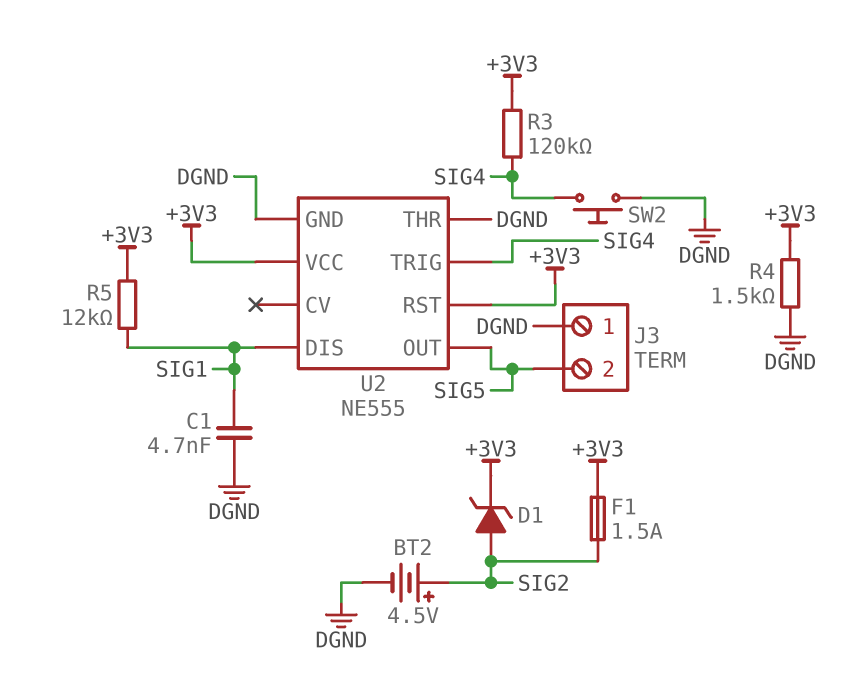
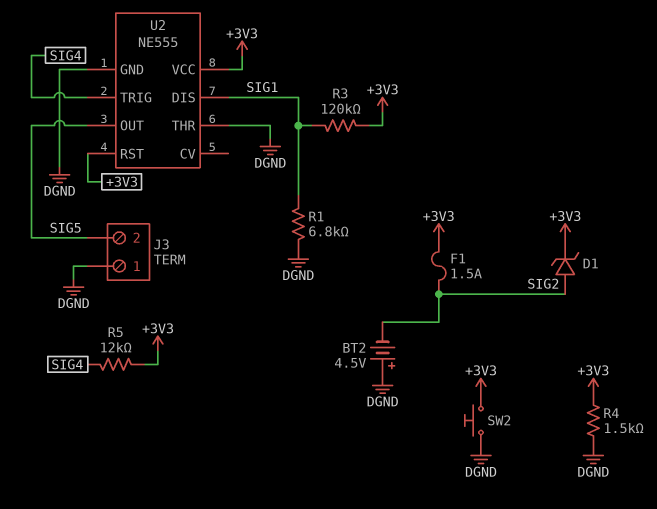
BT2: 4.5V (plus SIG2, minus DGND) -> 4.5V (plus DGND, minus SIG2)
C1: 4.7nF (DGND, SIG1) -> none
R1: none -> 6.8k (DGND, SIG1)
R3: 120k (+3V3, SIG4) -> 120k (+3V3, SIG1)
R5: 12k (+3V3, SIG1) -> 12k (+3V3, SIG4)
SW2: button (DGND, SIG4) -> button (+3V3, DGND)

